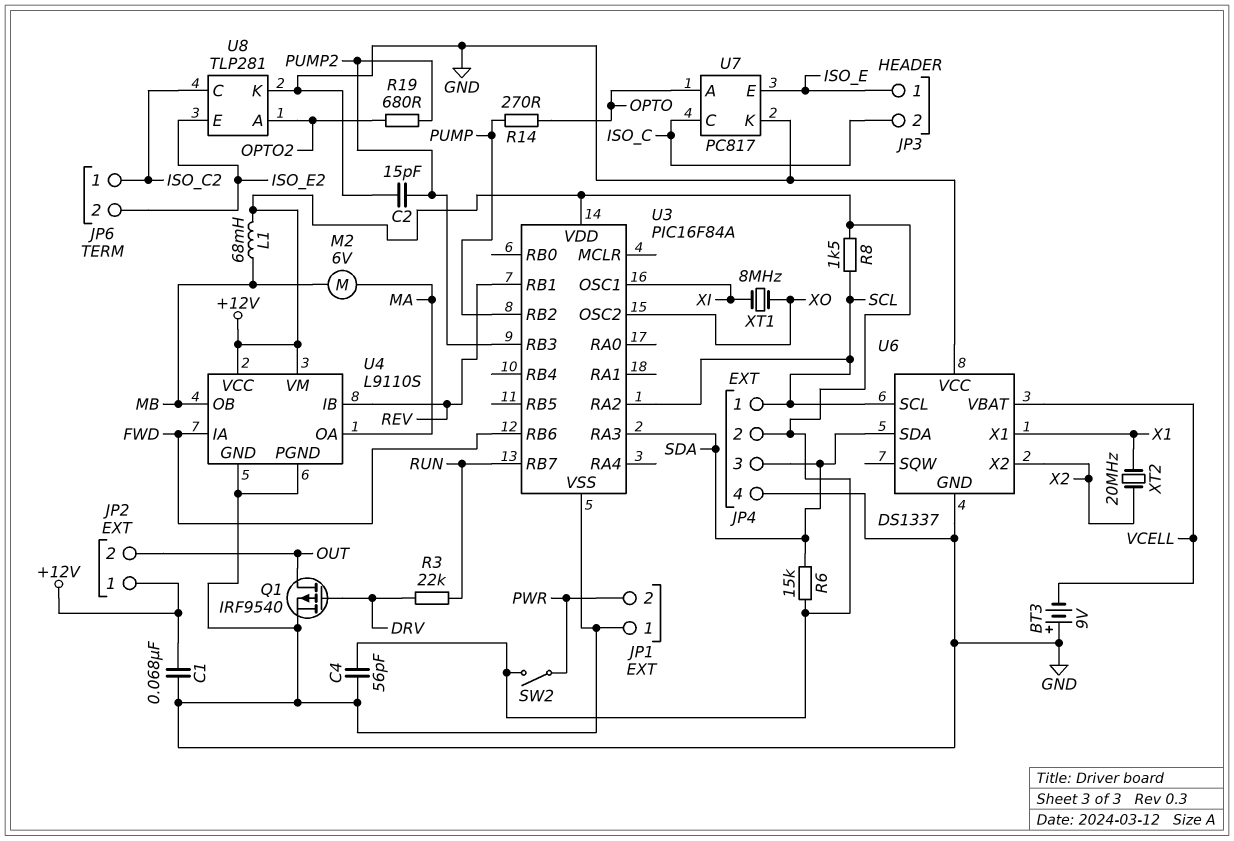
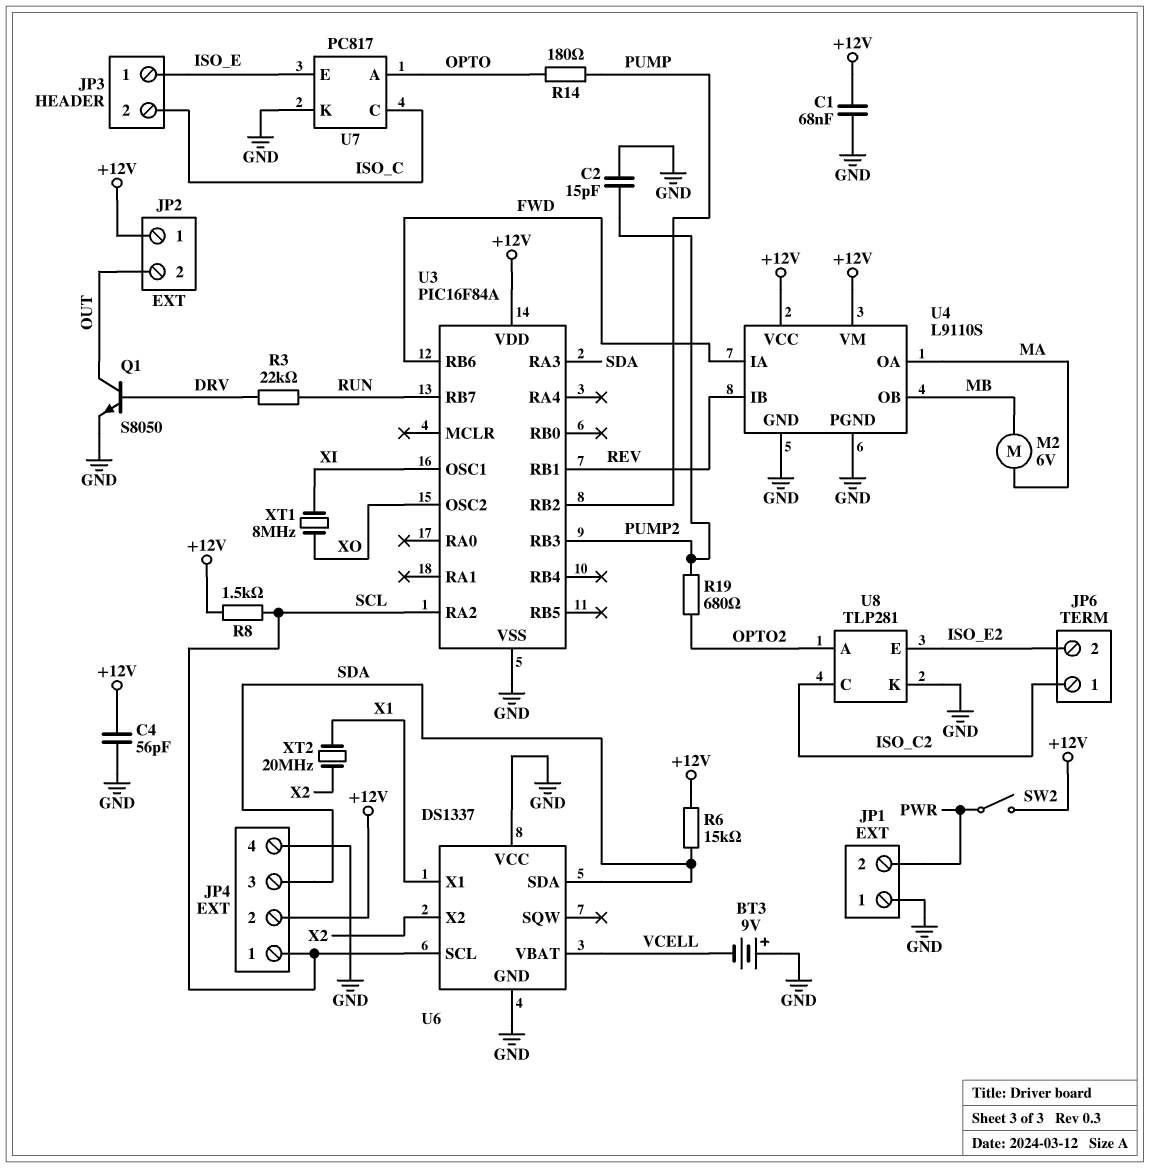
L1: 68mH (+12V, MB) -> none
Q1: PMOS IRF9540 (G DRV, D OUT, S GND) -> NPN S8050 (B DRV, C OUT, E GND)
R14: 270 (OPTO, PUMP) -> 180 (OPTO, PUMP)

